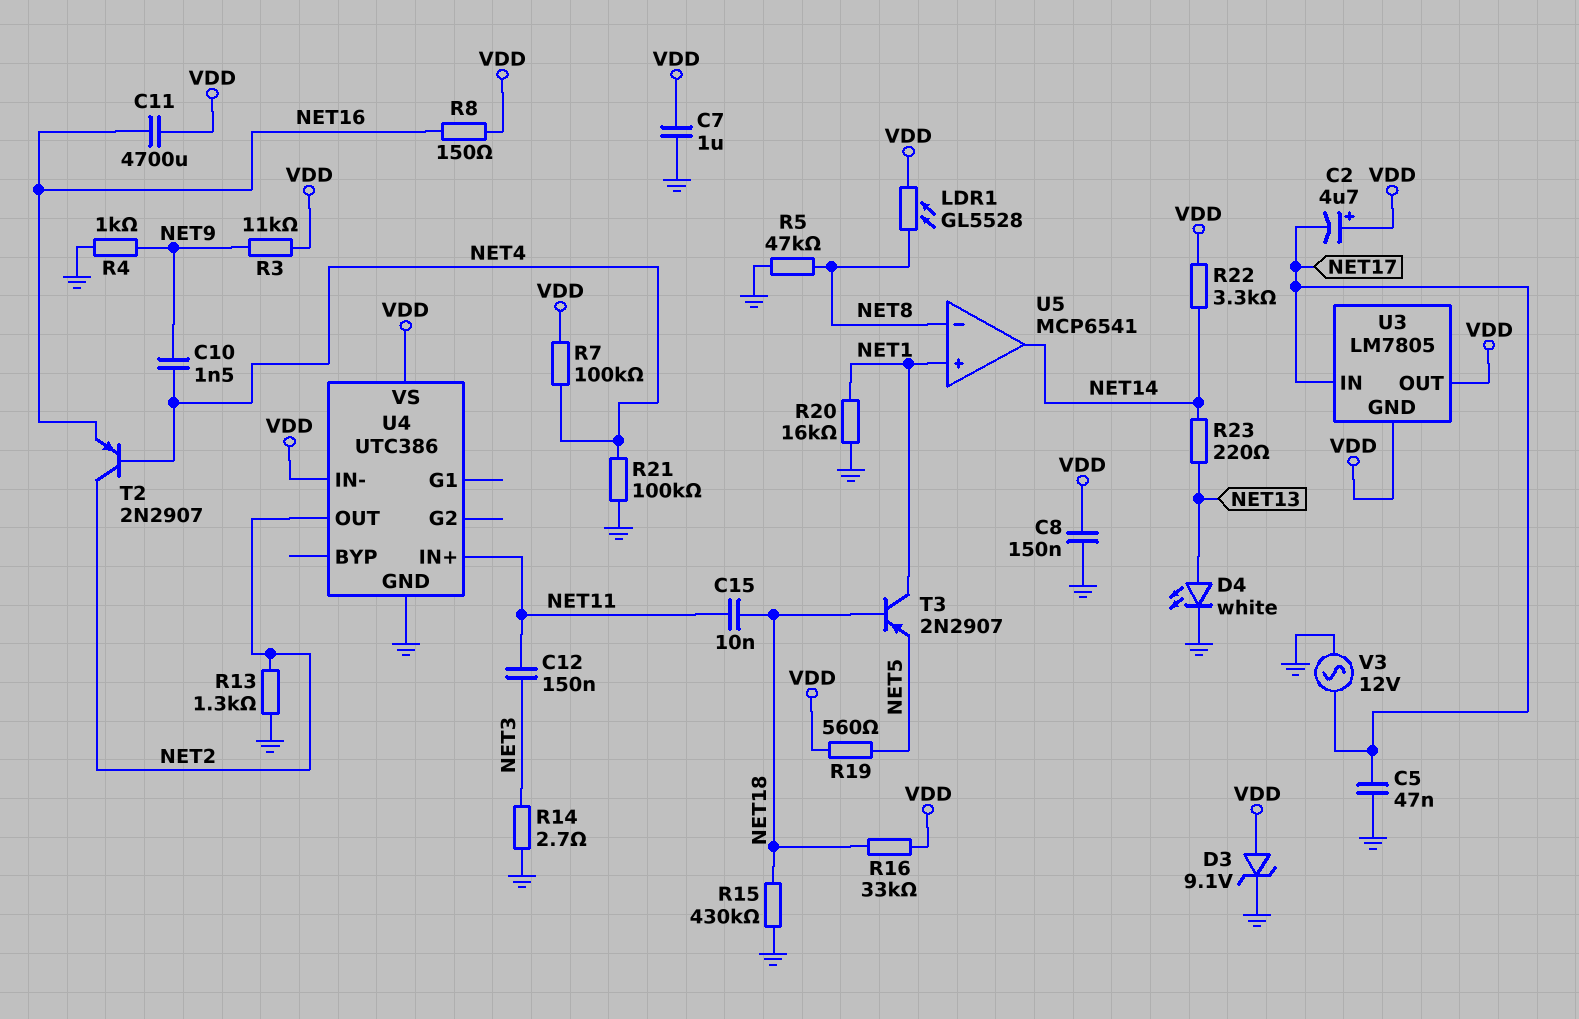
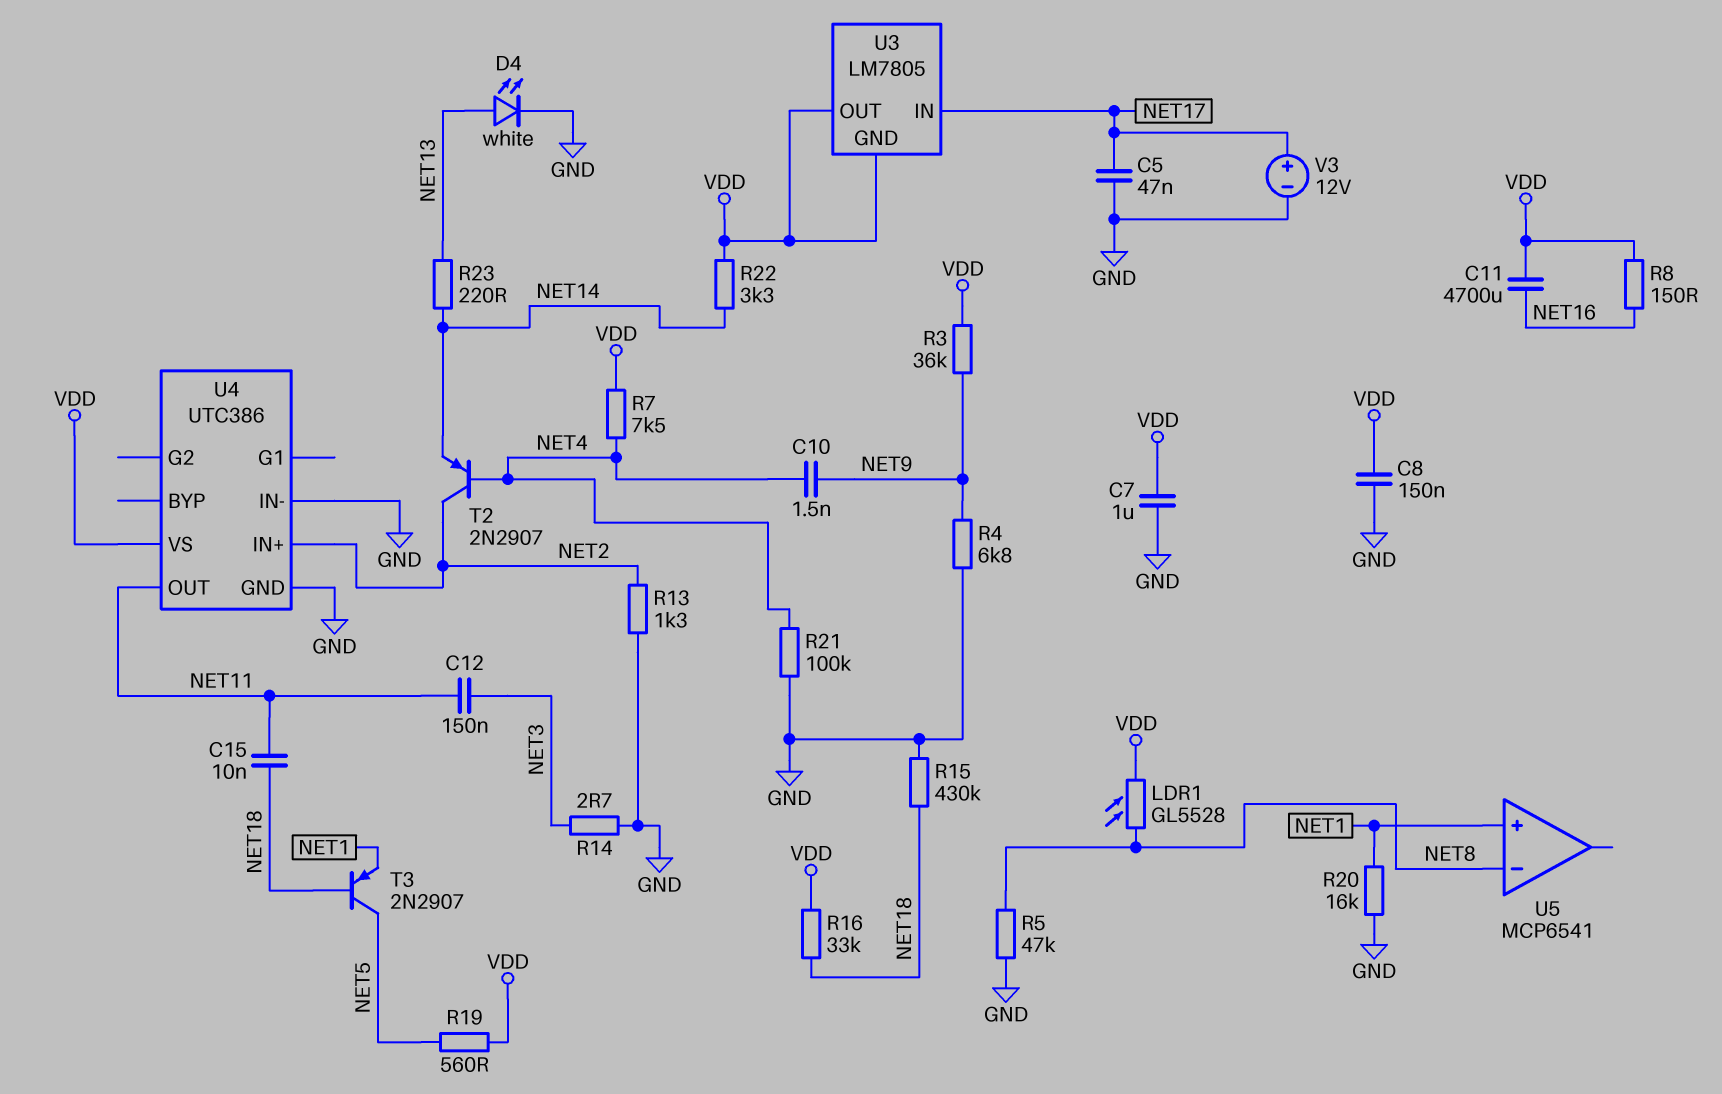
C2: 4.7uF (plus VDD, minus NET17) -> none
D3: zener 9.1V (A VDD, K GND) -> none
R3: 11k (NET9, VDD) -> 36k (NET9, VDD)
R4: 1k (GND, NET9) -> 6.8k (GND, NET9)
R7: 100k (NET4, VDD) -> 7.5k (NET4, VDD)
T2: PNP 2N2907 (B NET4, C NET2, E NET16) -> PNP 2N2907 (B NET4, C NET2, E NET14)
T3: PNP 2N2907 (B NET18, C NET1, E NET5) -> PNP 2N2907 (B NET18, C NET5, E NET1)
U4 pin IN+: NET11 -> NET2
U4 pin IN-: VDD -> GND
U4 pin OUT: NET2 -> NET11
U5 pin out: NET14 -> none
V3: AC 12V (GND, NET17) -> 12V (plus NET17, minus GND)

